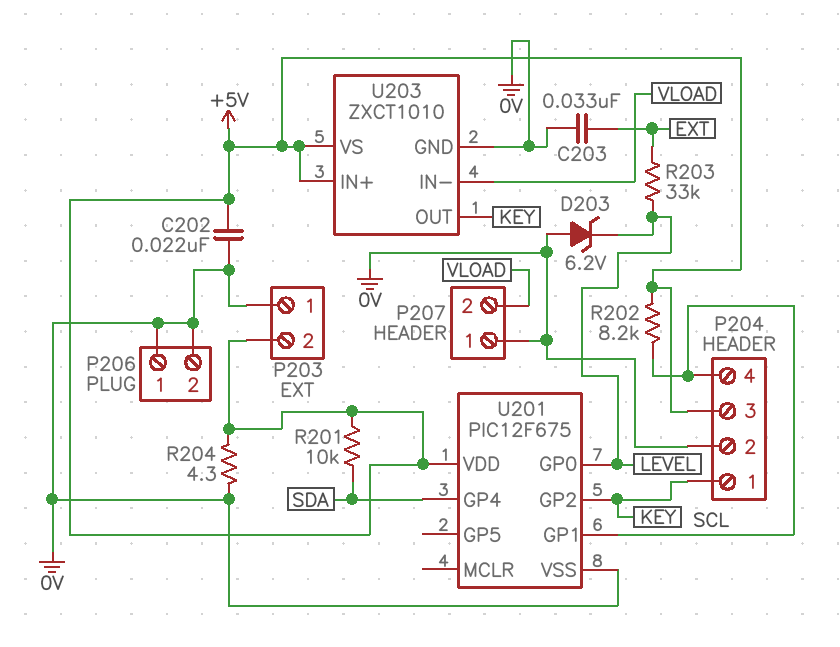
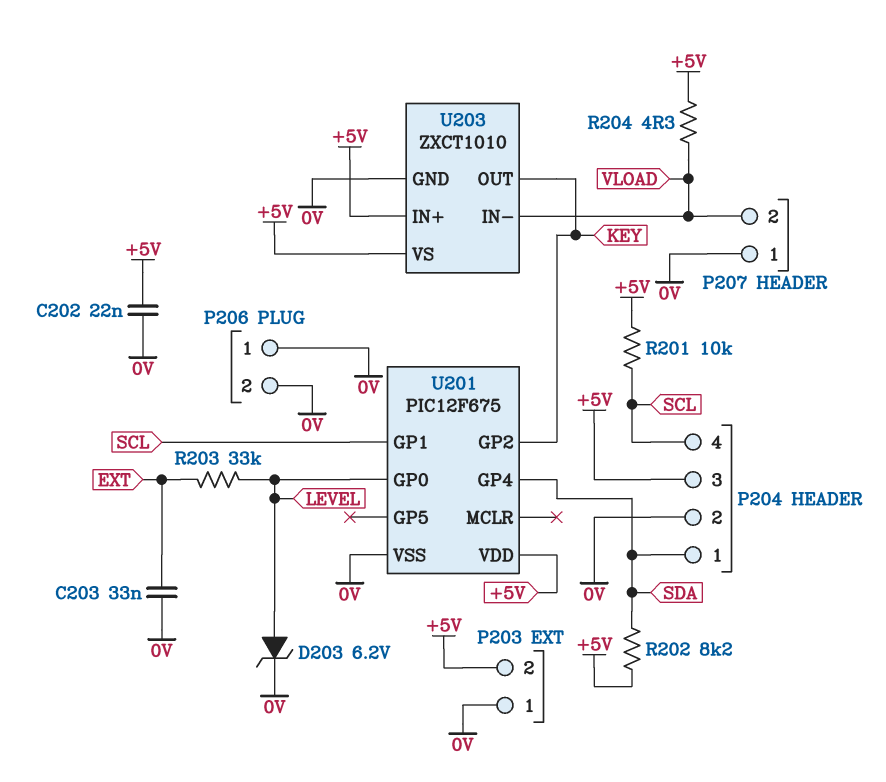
D203: zener 6.2V (A 0V, K LEVEL) -> zener 6.2V (A LEVEL, K 0V)
P204 pin 1: KEY -> SDA
R201: 10k (+5V, SDA) -> 10k (+5V, SCL)
R202: 8.2k (+5V, SCL) -> 8.2k (+5V, SDA)
R204: 4.3 (+5V, 0V) -> 4.3 (+5V, VLOAD)

